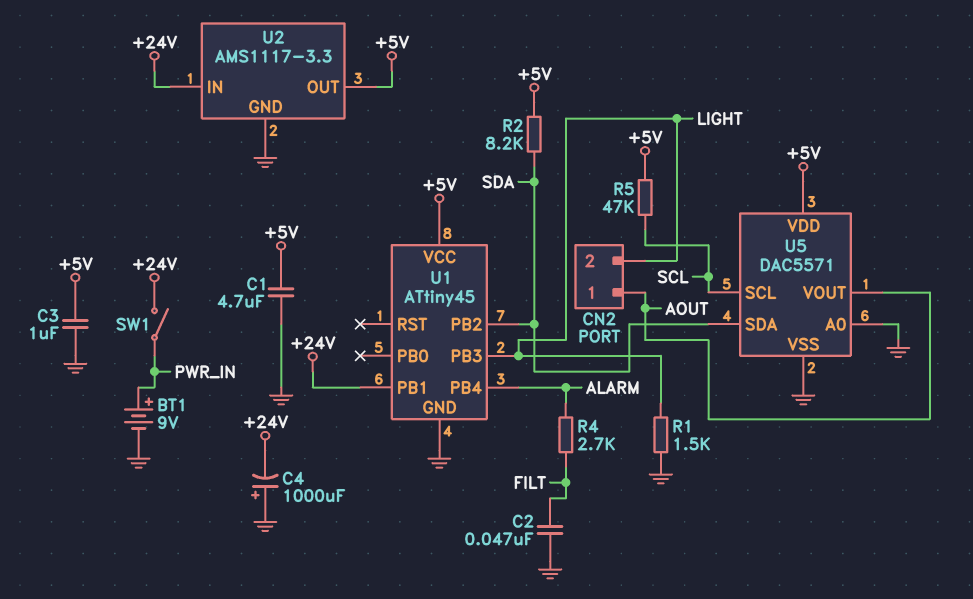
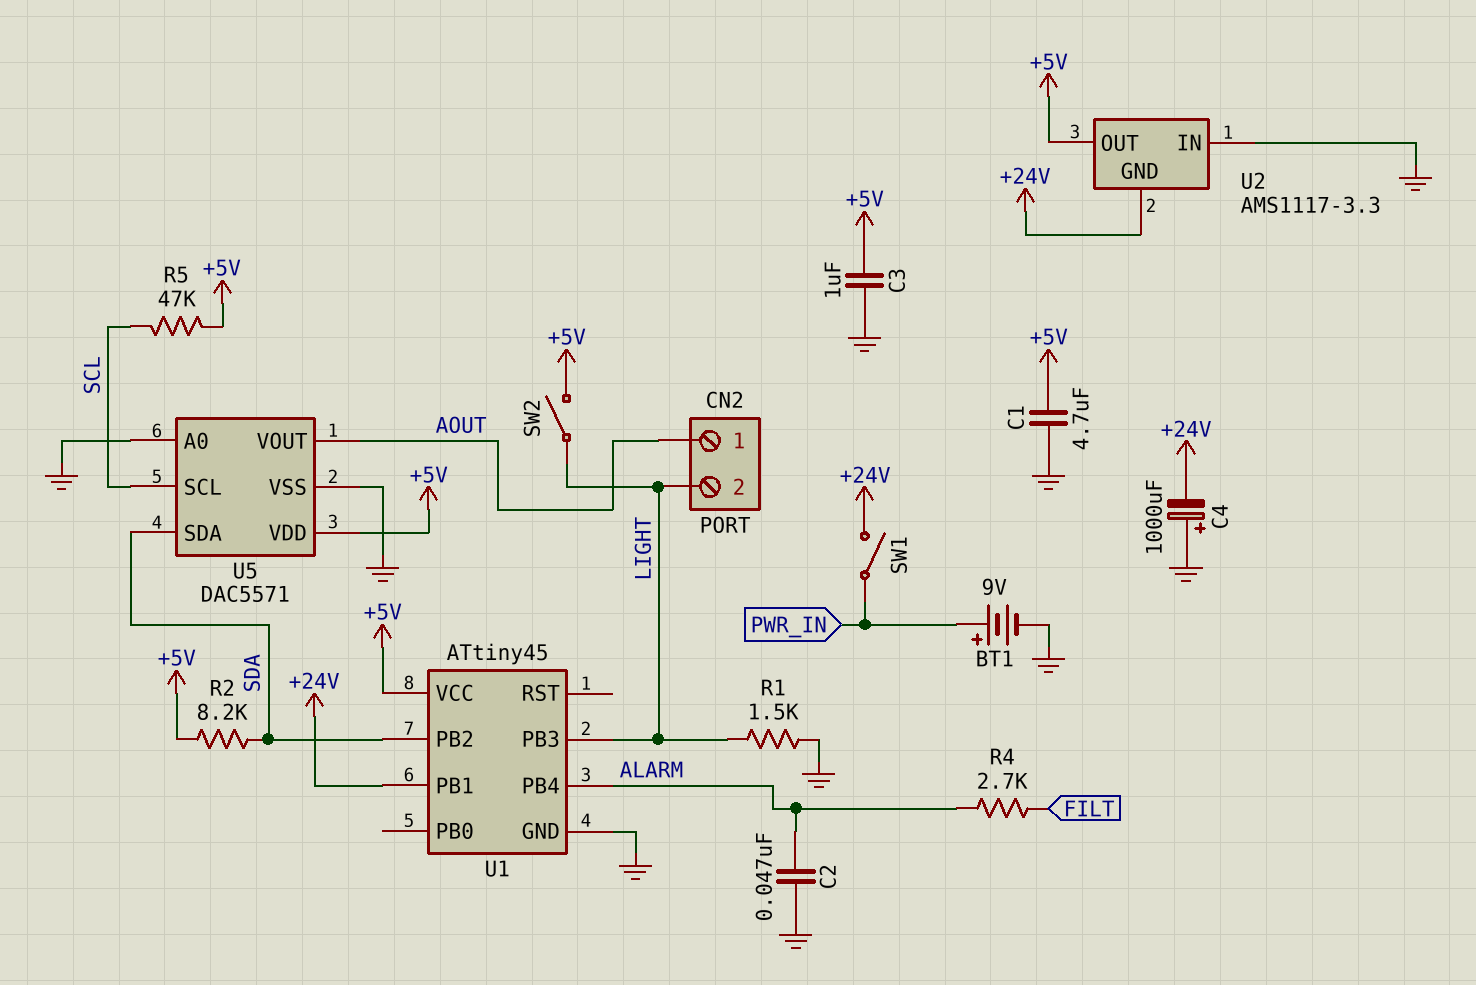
C2: 47nF (FILT, GND) -> 47nF (ALARM, GND)
SW2: none -> switch (+5V, LIGHT)
U2 pin GND: GND -> +24V
U2 pin IN: +24V -> GND

